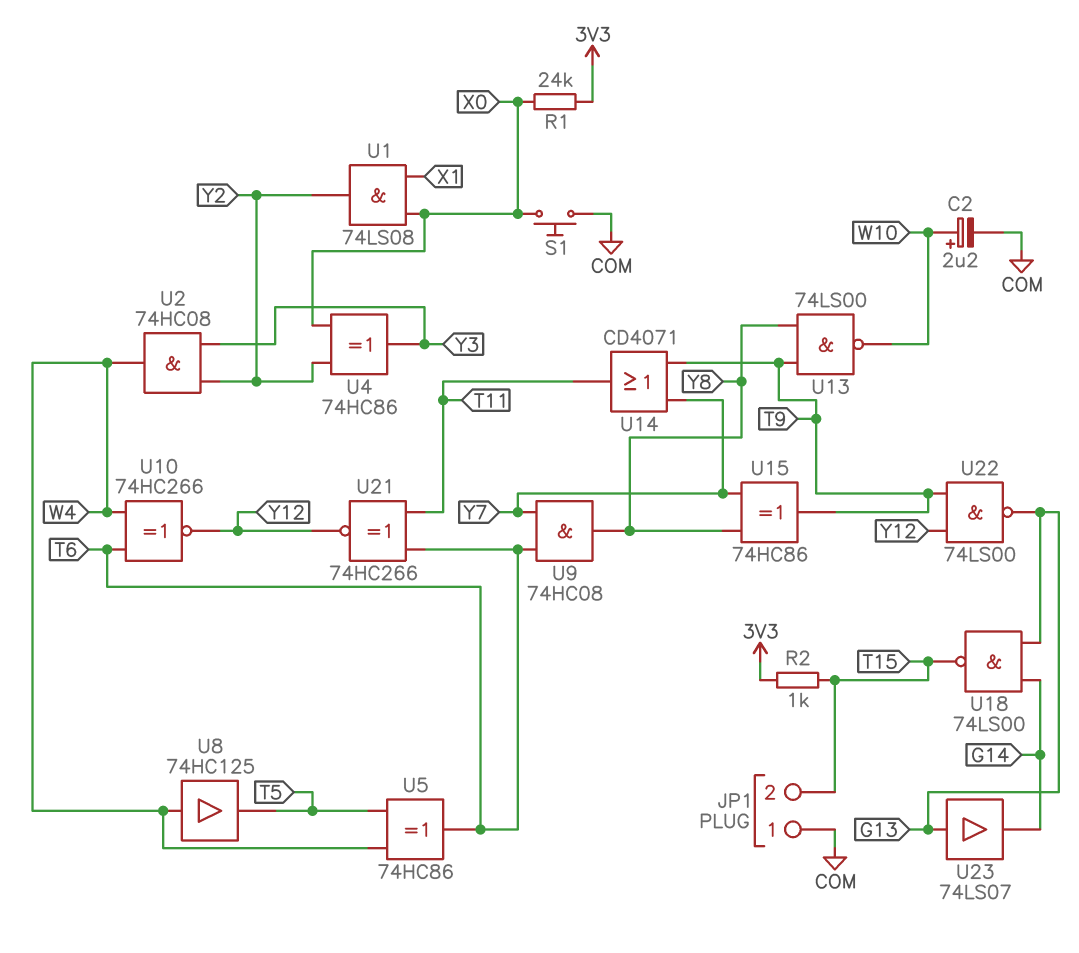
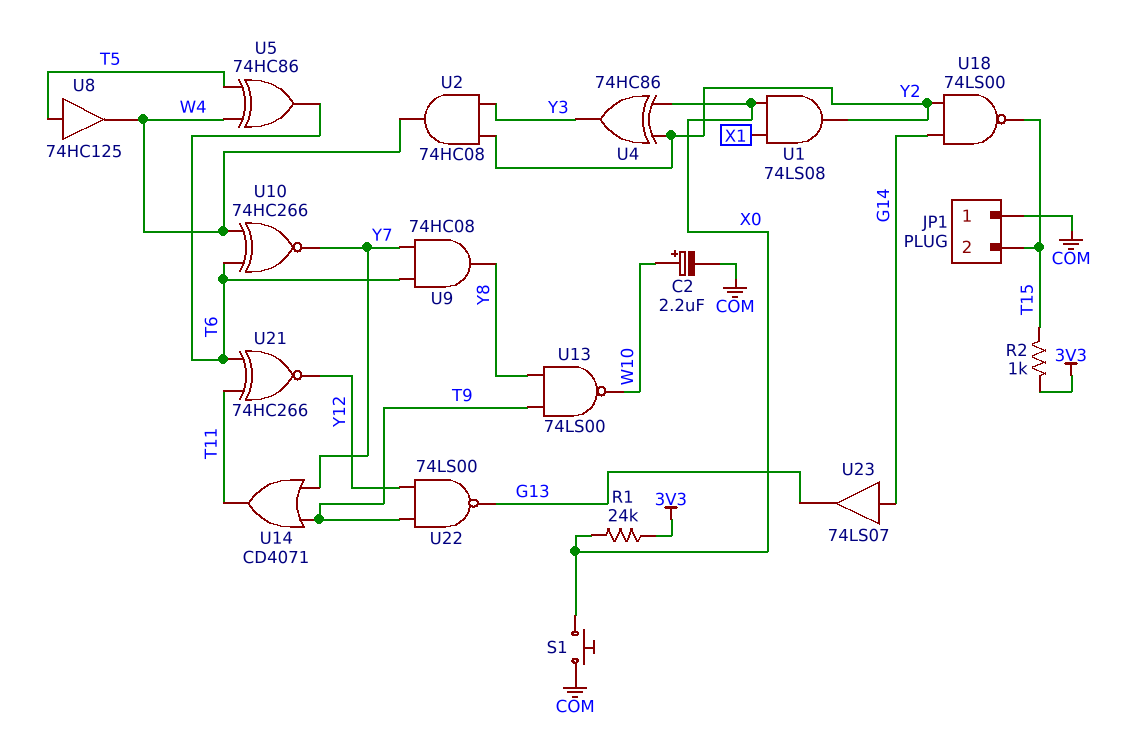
U8: buffer 74HC125 (in W4, out T5) -> buffer 74HC125 (in T5, out W4)
U10: XNOR 74HC266 (in T6, in W4, out Y12) -> XNOR 74HC266 (in T6, in W4, out Y7)
U15: XOR 74HC86 (in Y7, in Y8, out T9) -> none
U18: NAND 74LS00 (in G13, in G14, out T15) -> NAND 74LS00 (in G14, in Y2, out T15)
U23: buffer 74LS07 (in G13, out G14) -> buffer 74LS07 (in G14, out G13)

